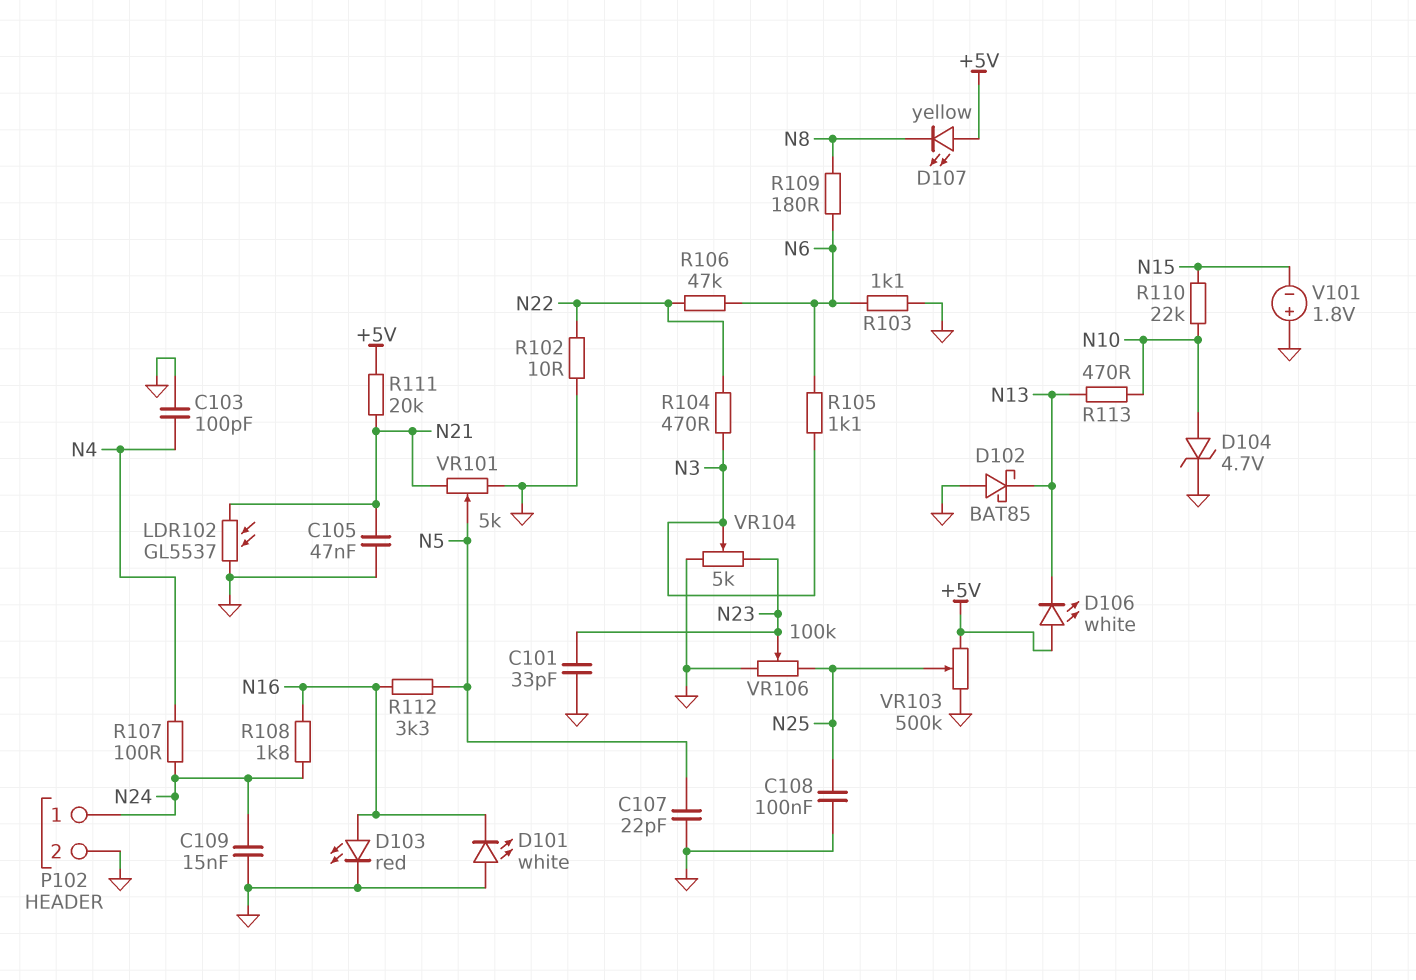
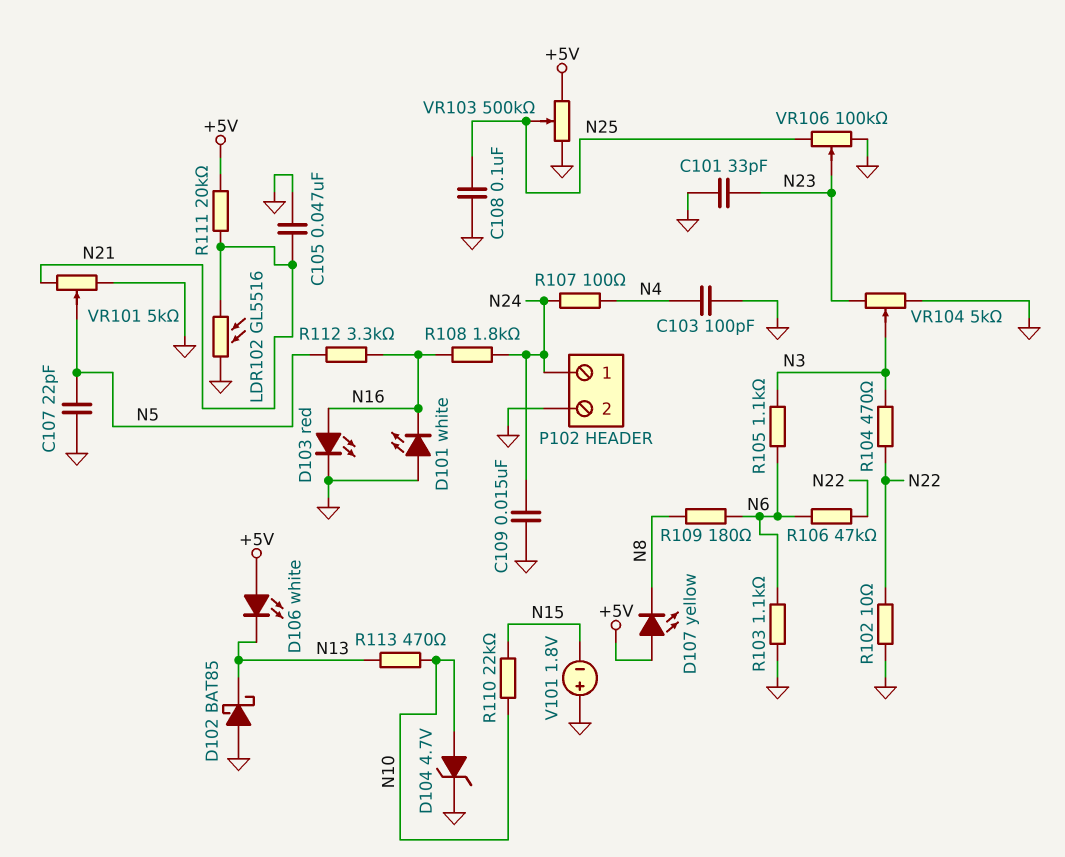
LDR102: GL5537 (GND, N21) -> GL5516 (GND, N21)

